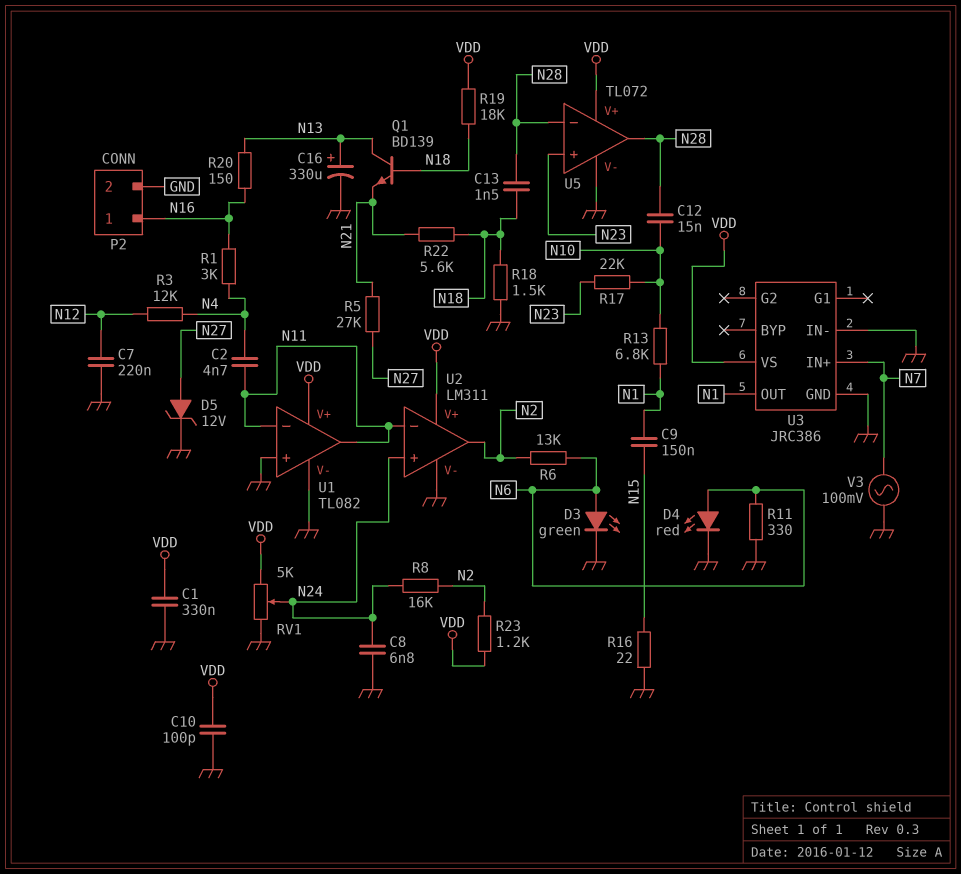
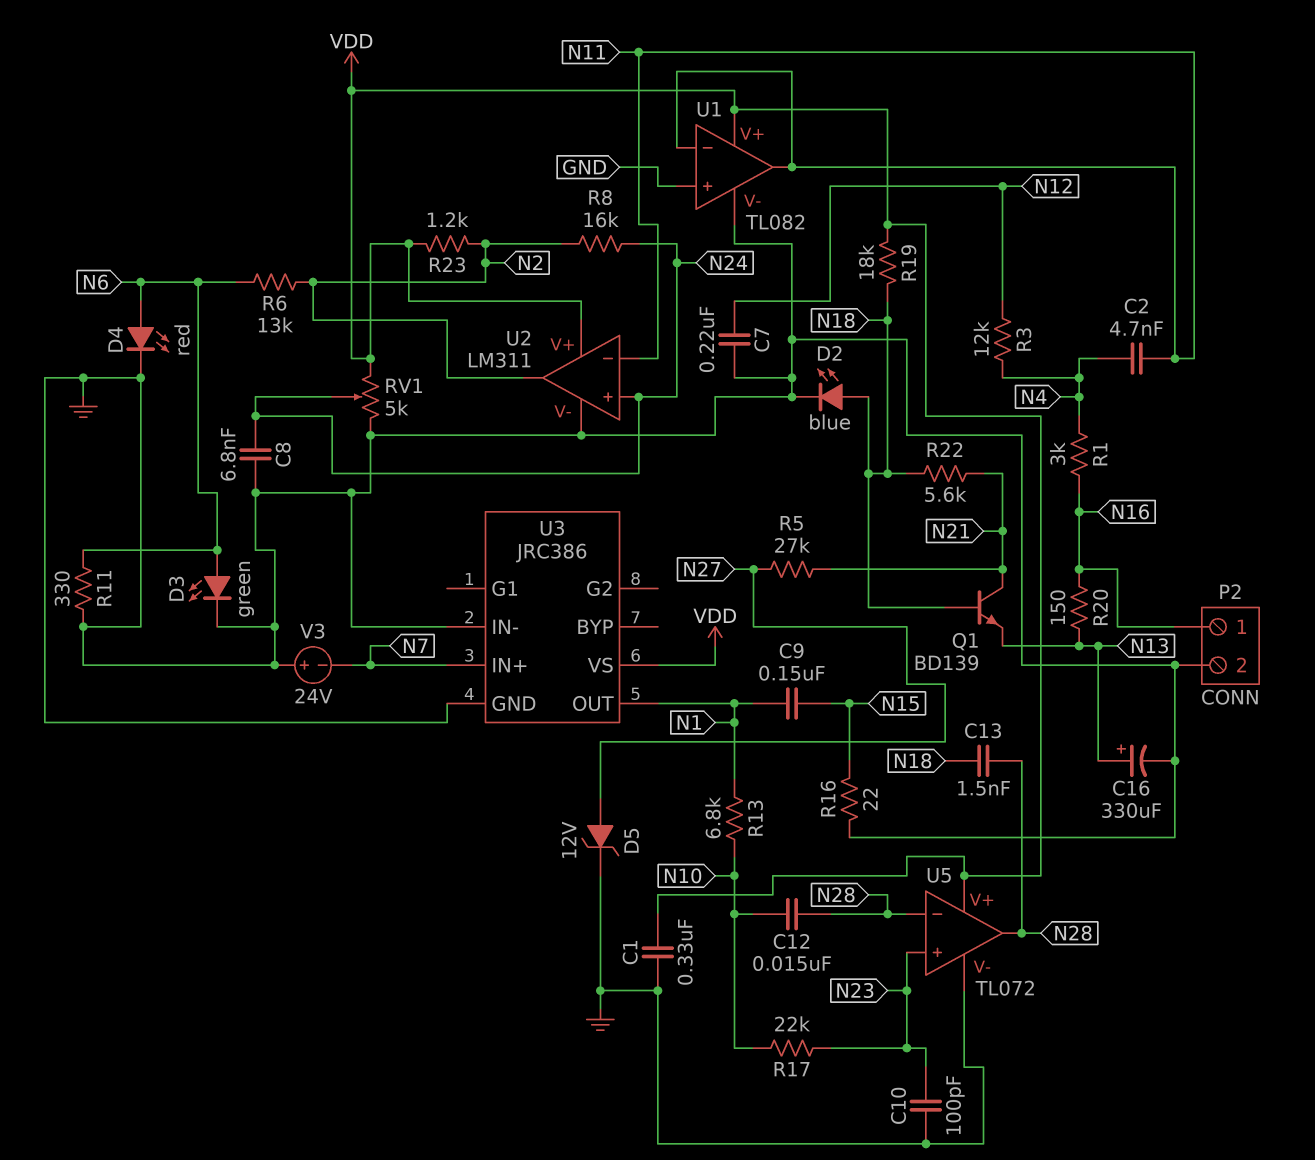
C10: 100pF (GND, VDD) -> 100pF (GND, N23)
D2: none -> LED blue (A N18, K GND)
Q1: NPN BD139 (B N18, C N13, E N21) -> NPN BD139 (B N18, C N21, E N13)
R18: 1.5k (GND, N18) -> none
V3: AC 100mV (GND, N7) -> 24V (plus GND, minus N7)

